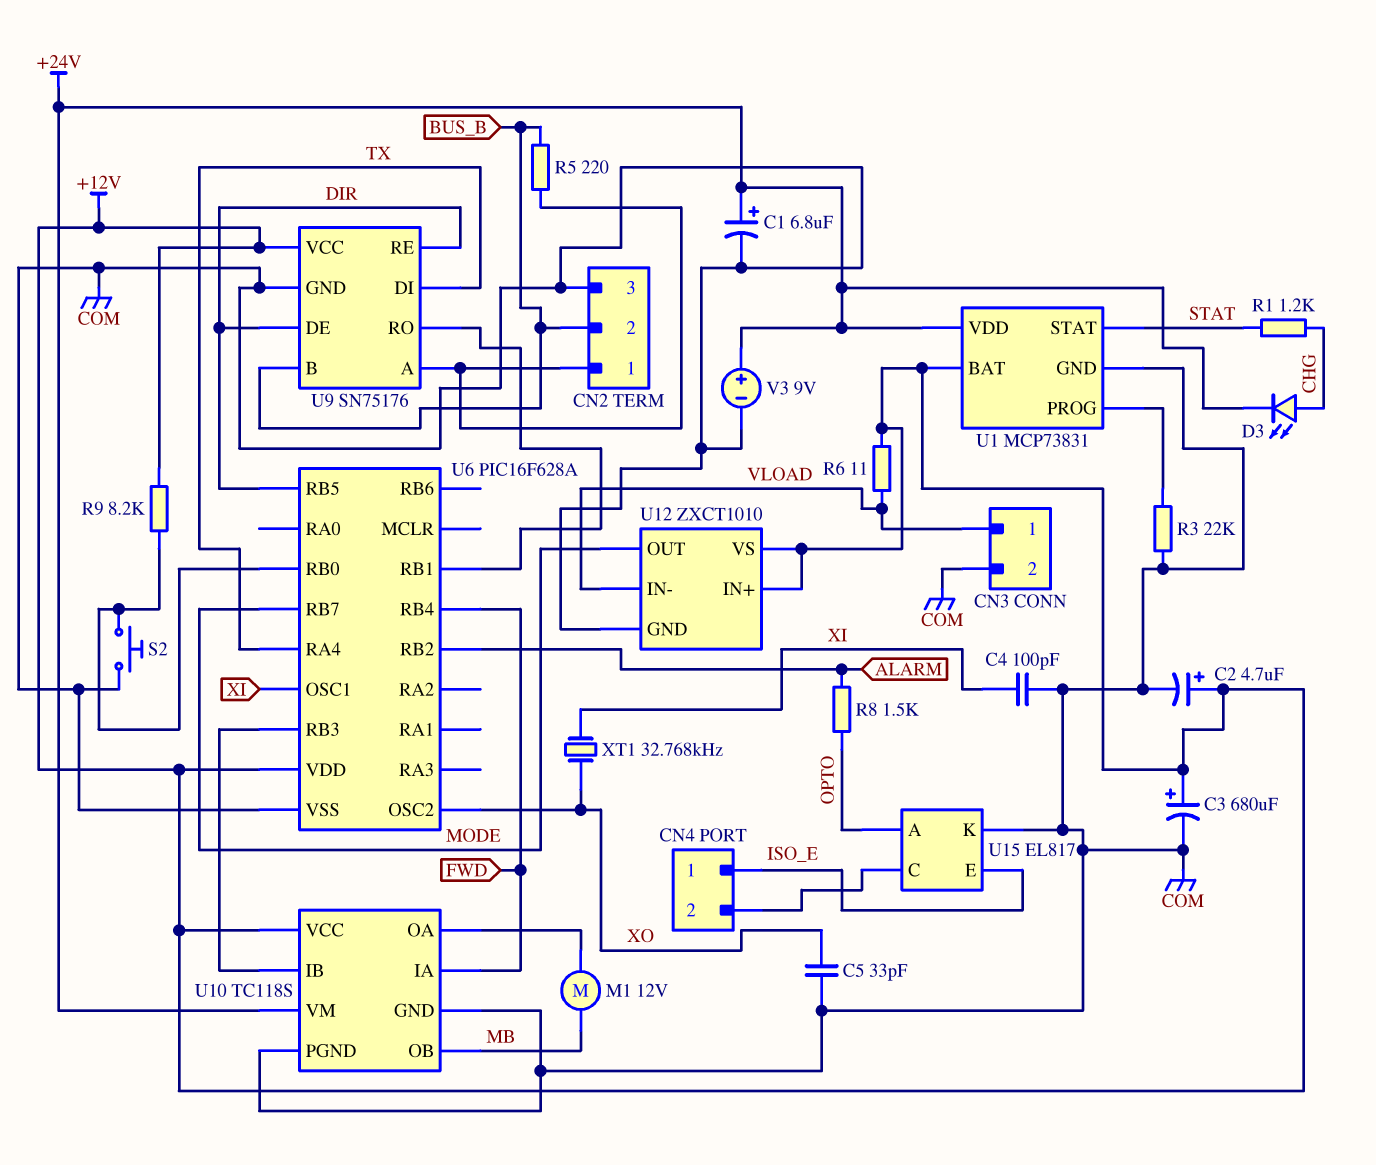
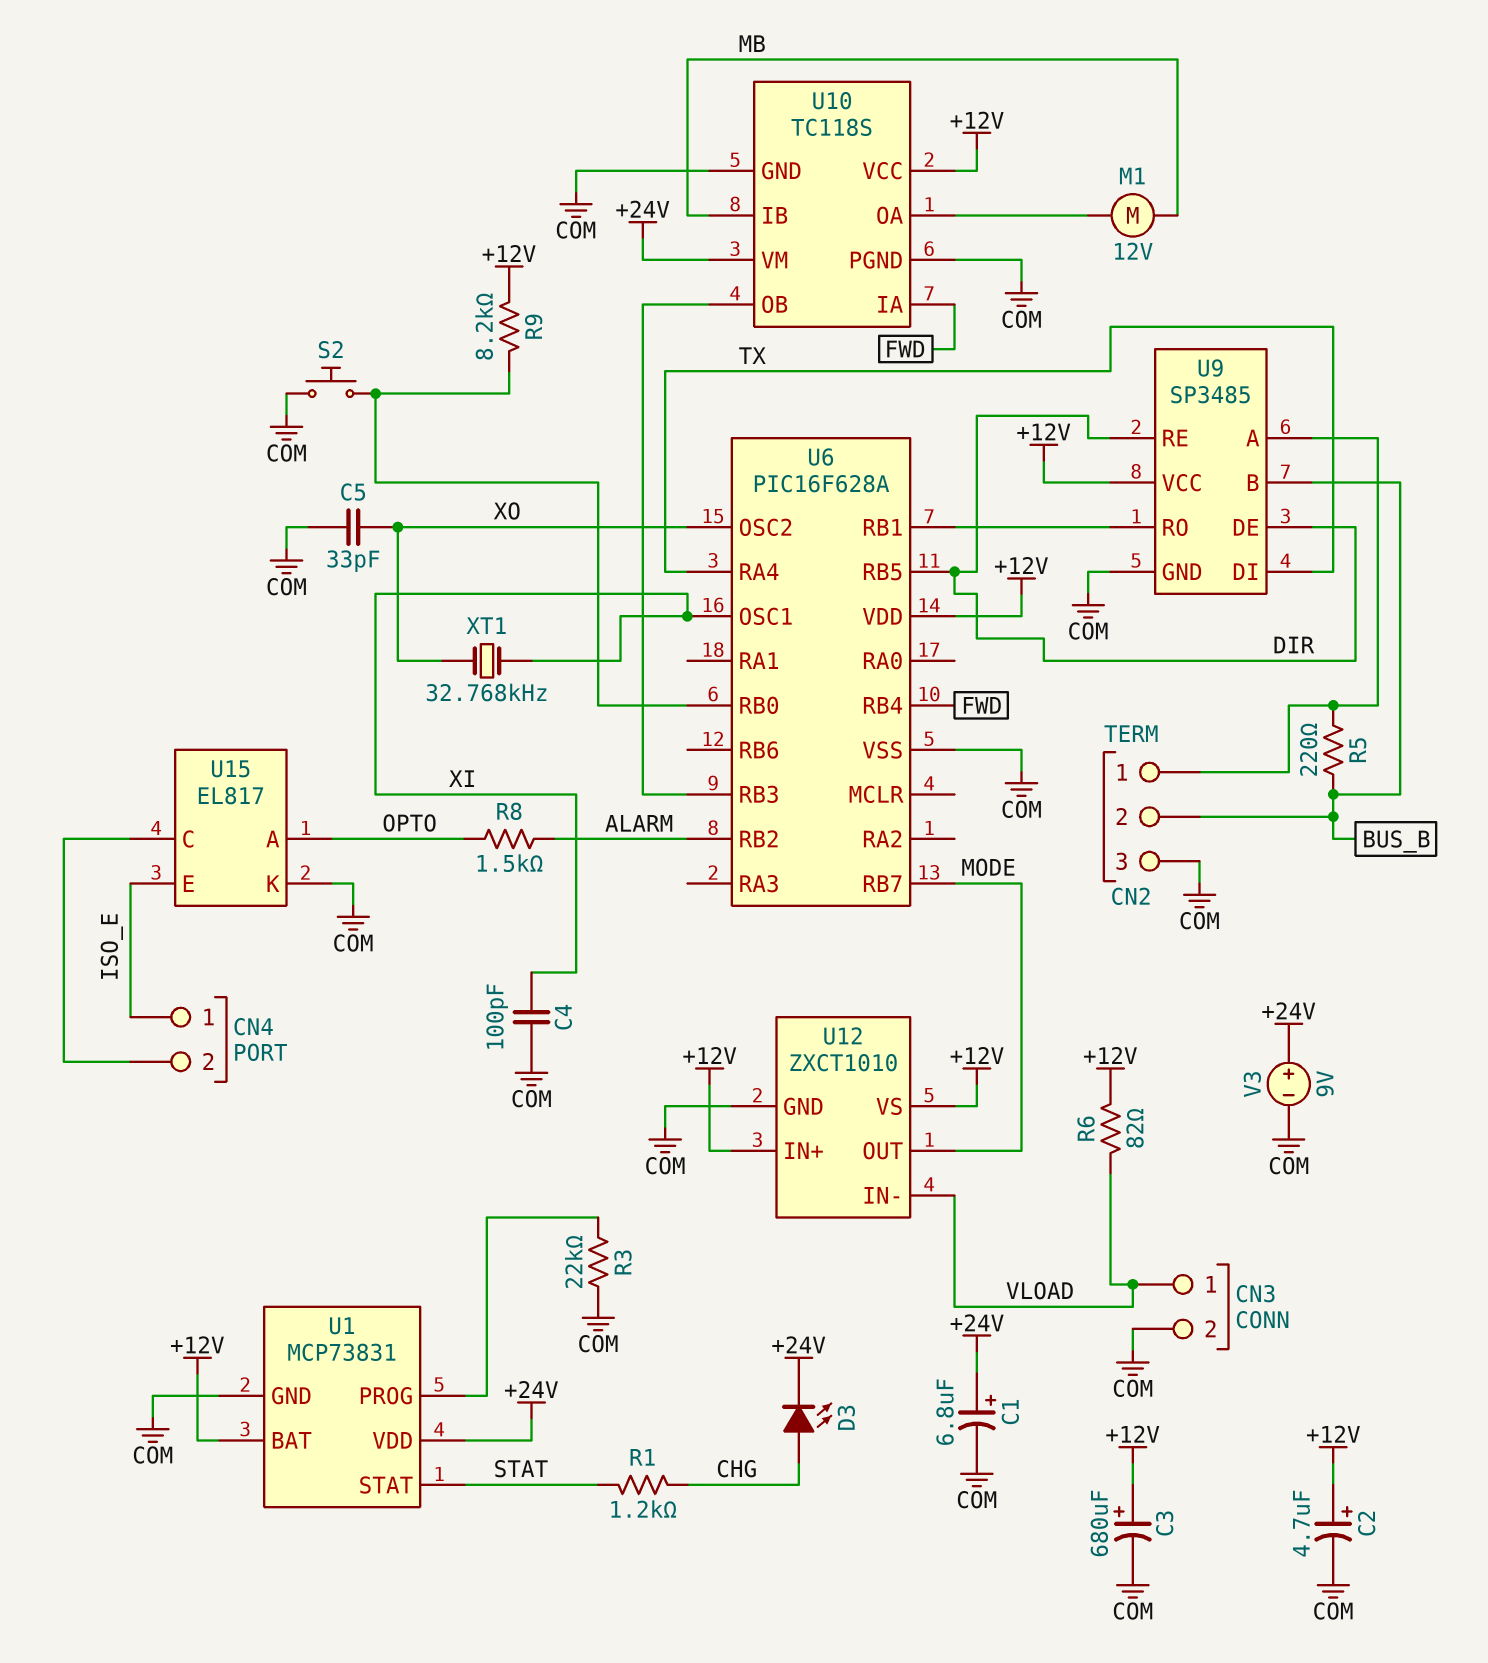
R6: 11 (+12V, VLOAD) -> 82 (+12V, VLOAD)
U9: SN75176 -> SP3485
U10 pin IB: U6/RB3 -> MB
U10 pin OB: MB -> U6/RB3

